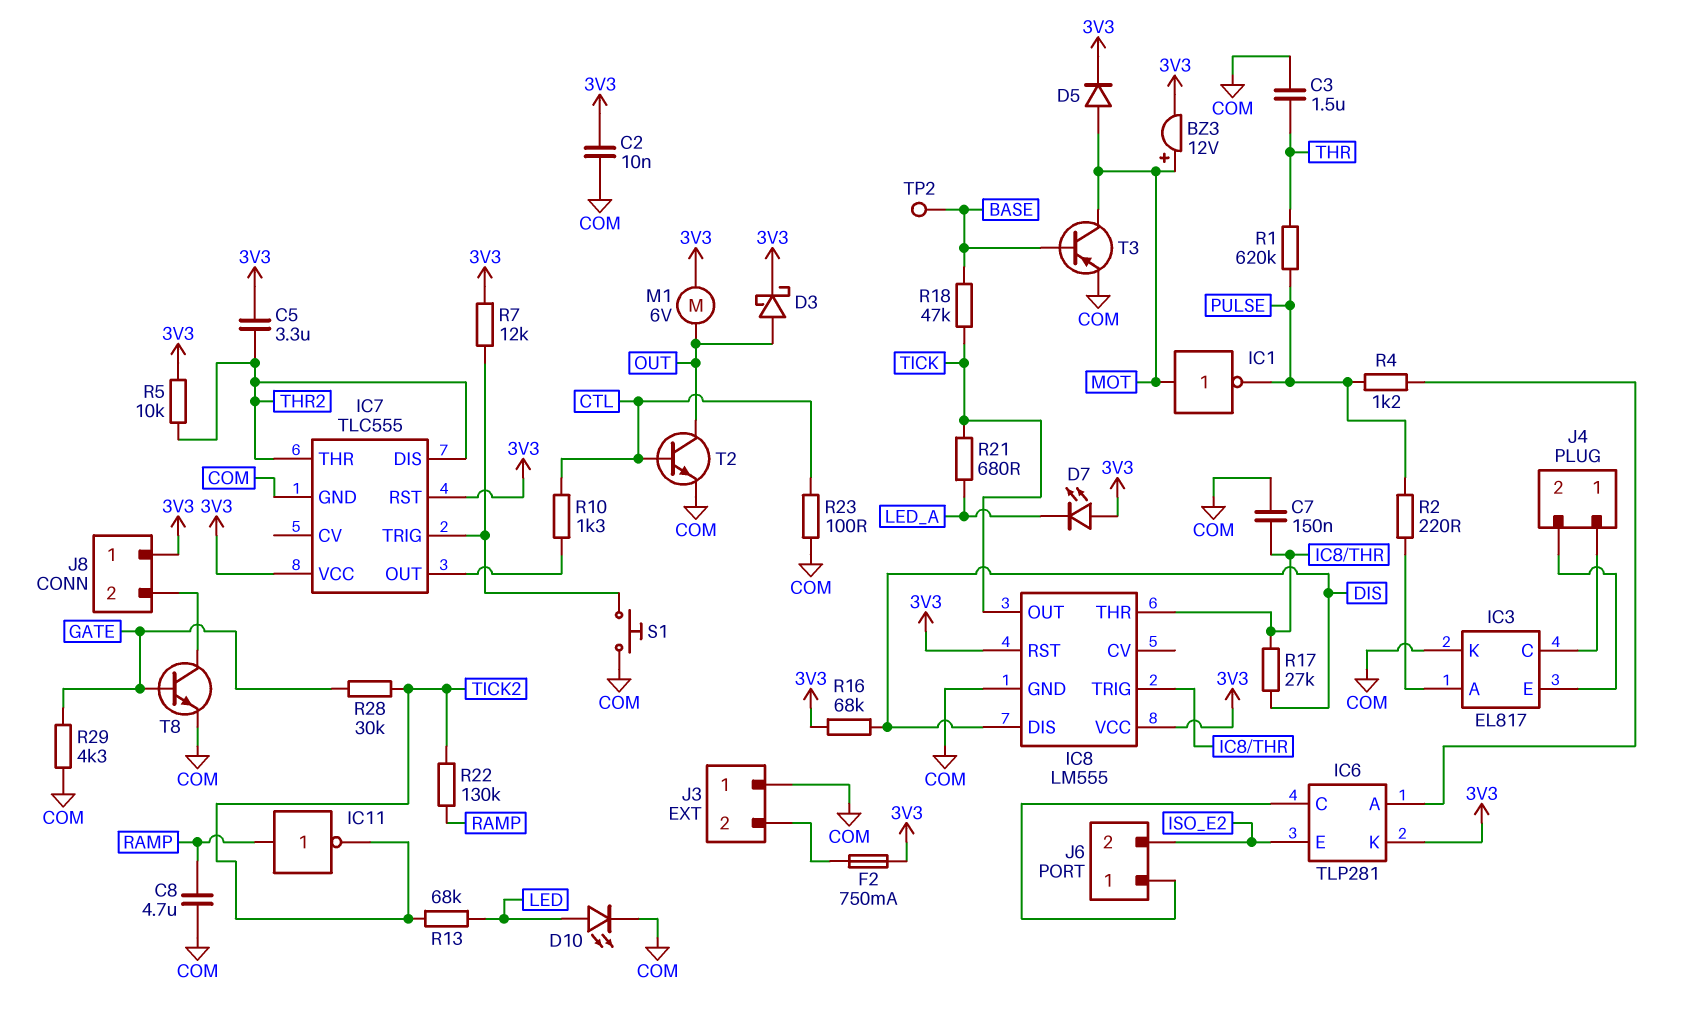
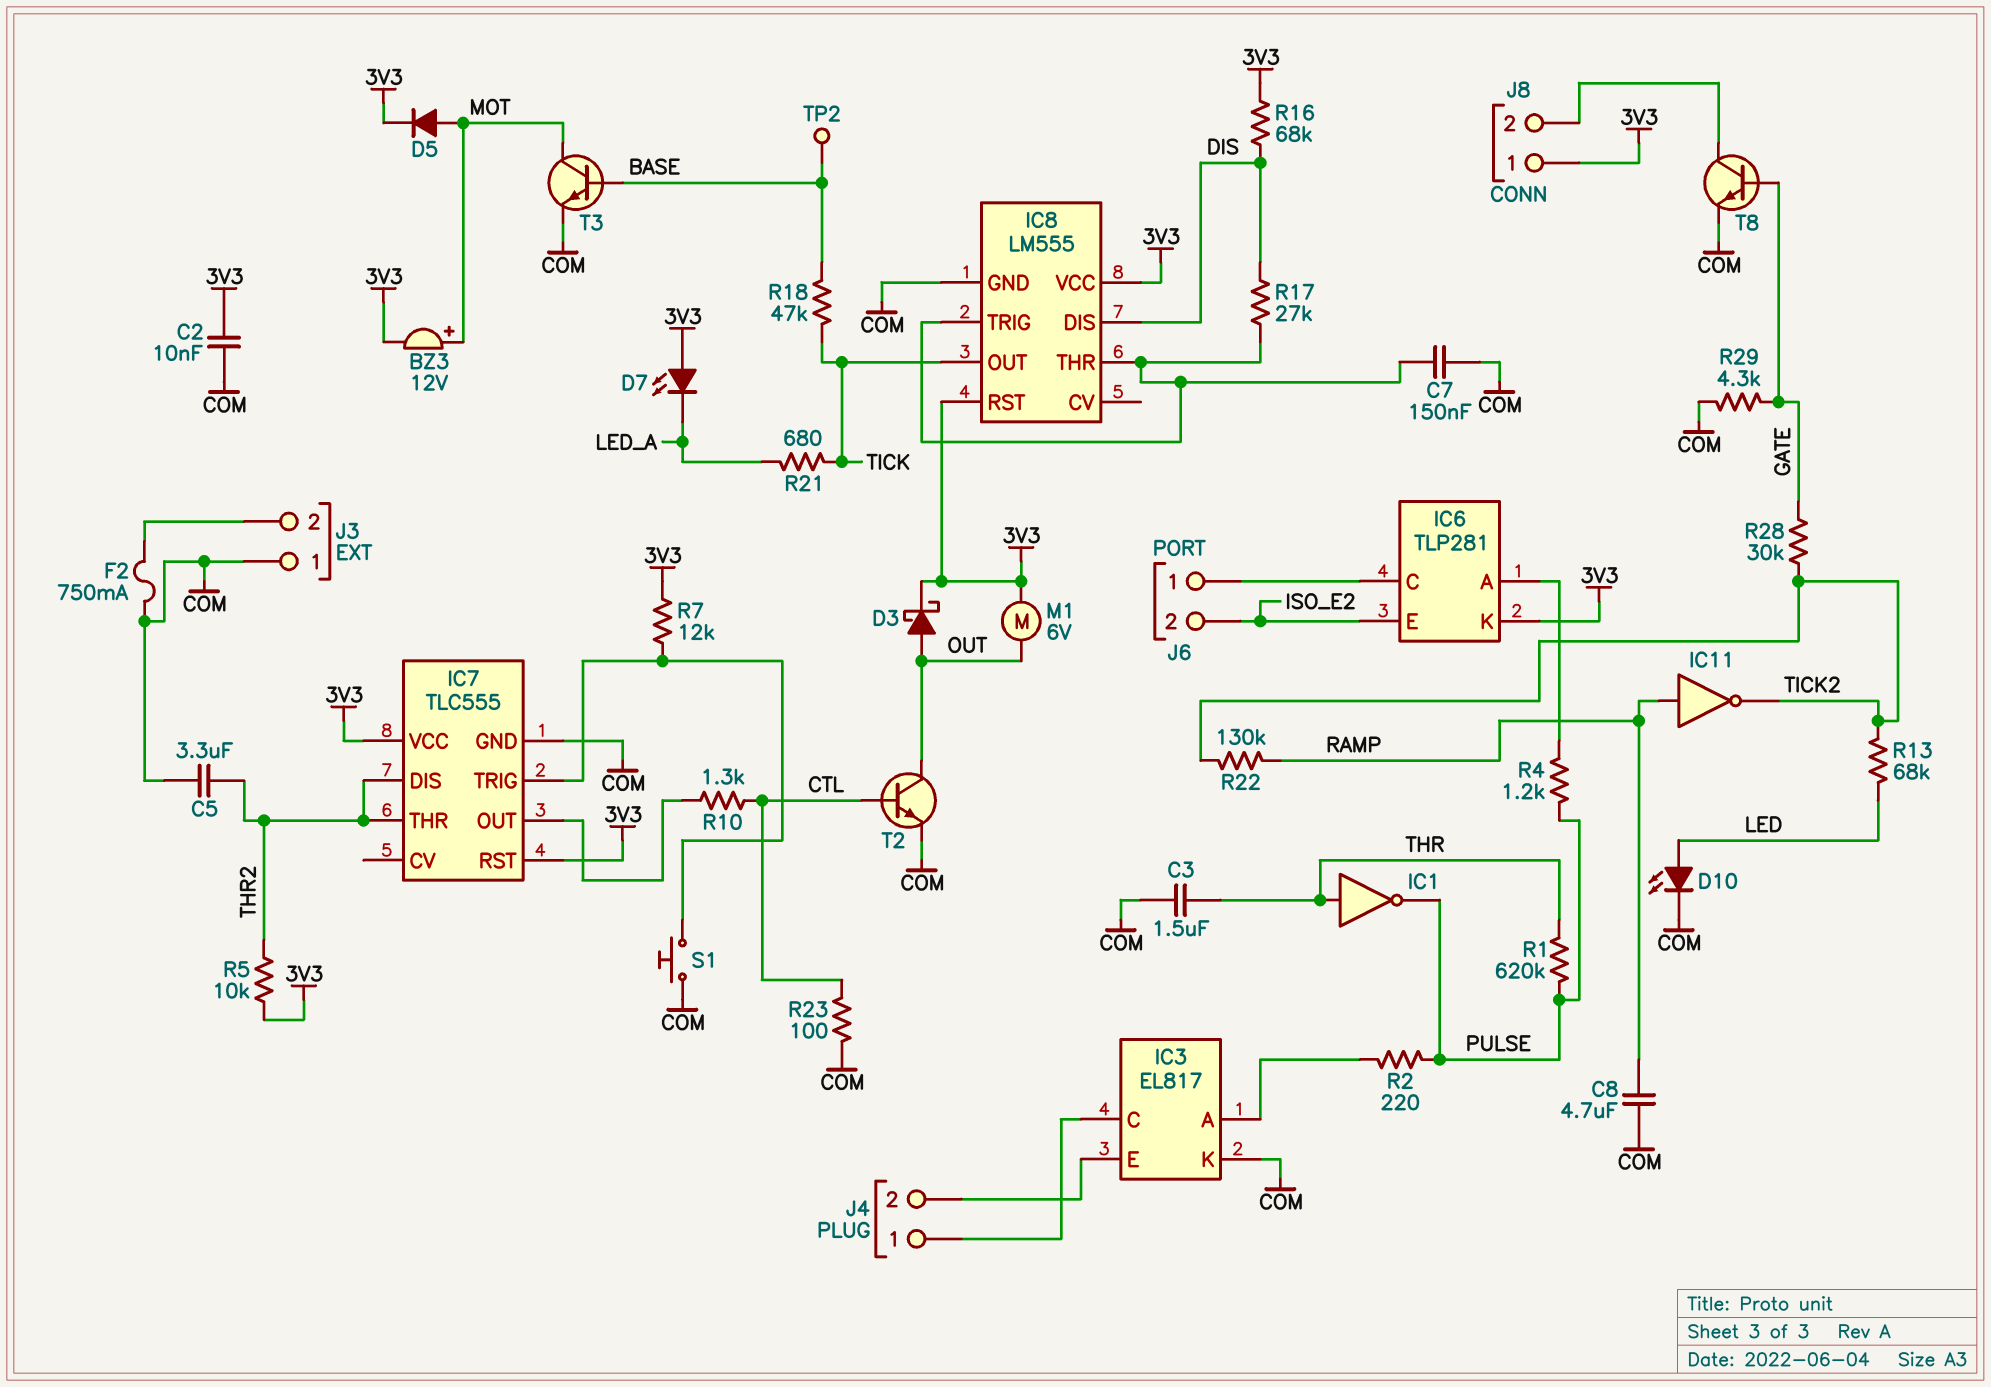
C5: 3.3uF (3V3, THR2) -> 3.3uF (COM, THR2)
F2: 750mA (3V3, J3/2) -> 750mA (COM, J3/2)
IC1: NOT (in MOT, out PULSE) -> NOT (in THR, out PULSE)
T3: PNP (B BASE, C MOT, E COM) -> NPN (B BASE, C MOT, E COM)

